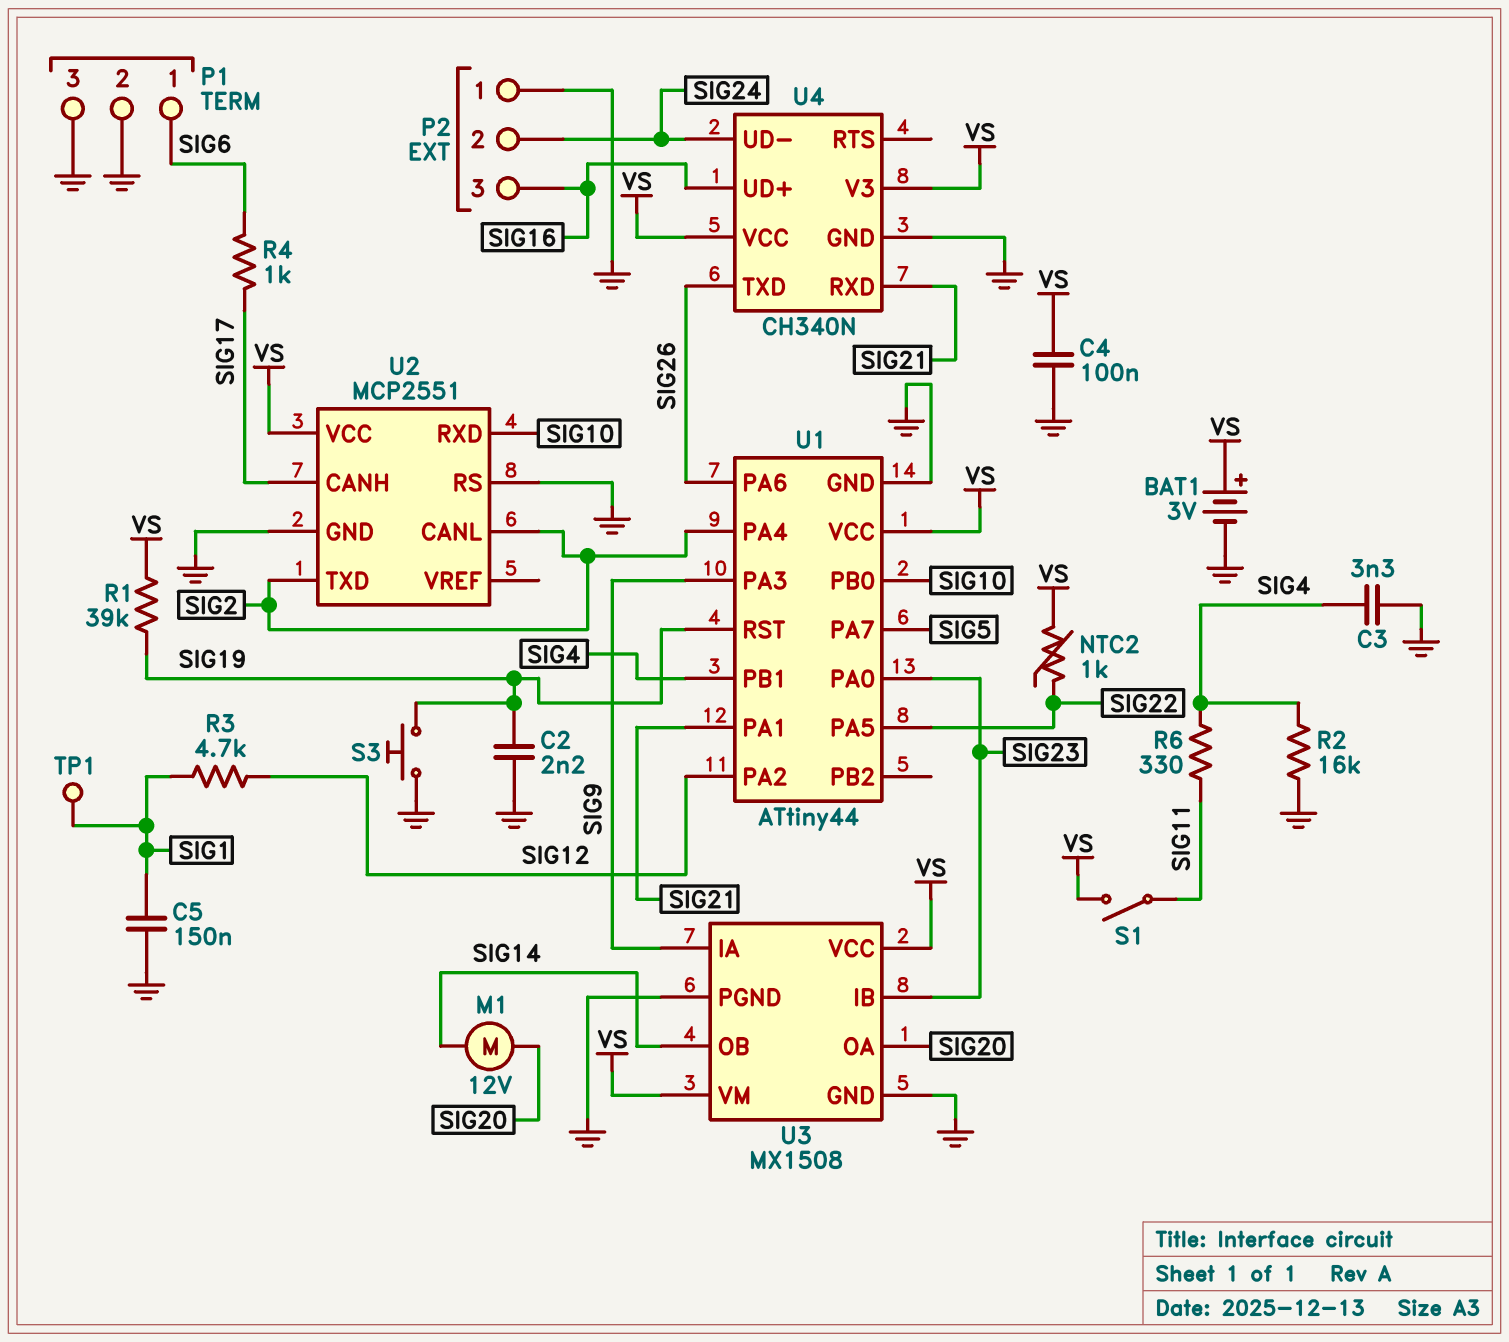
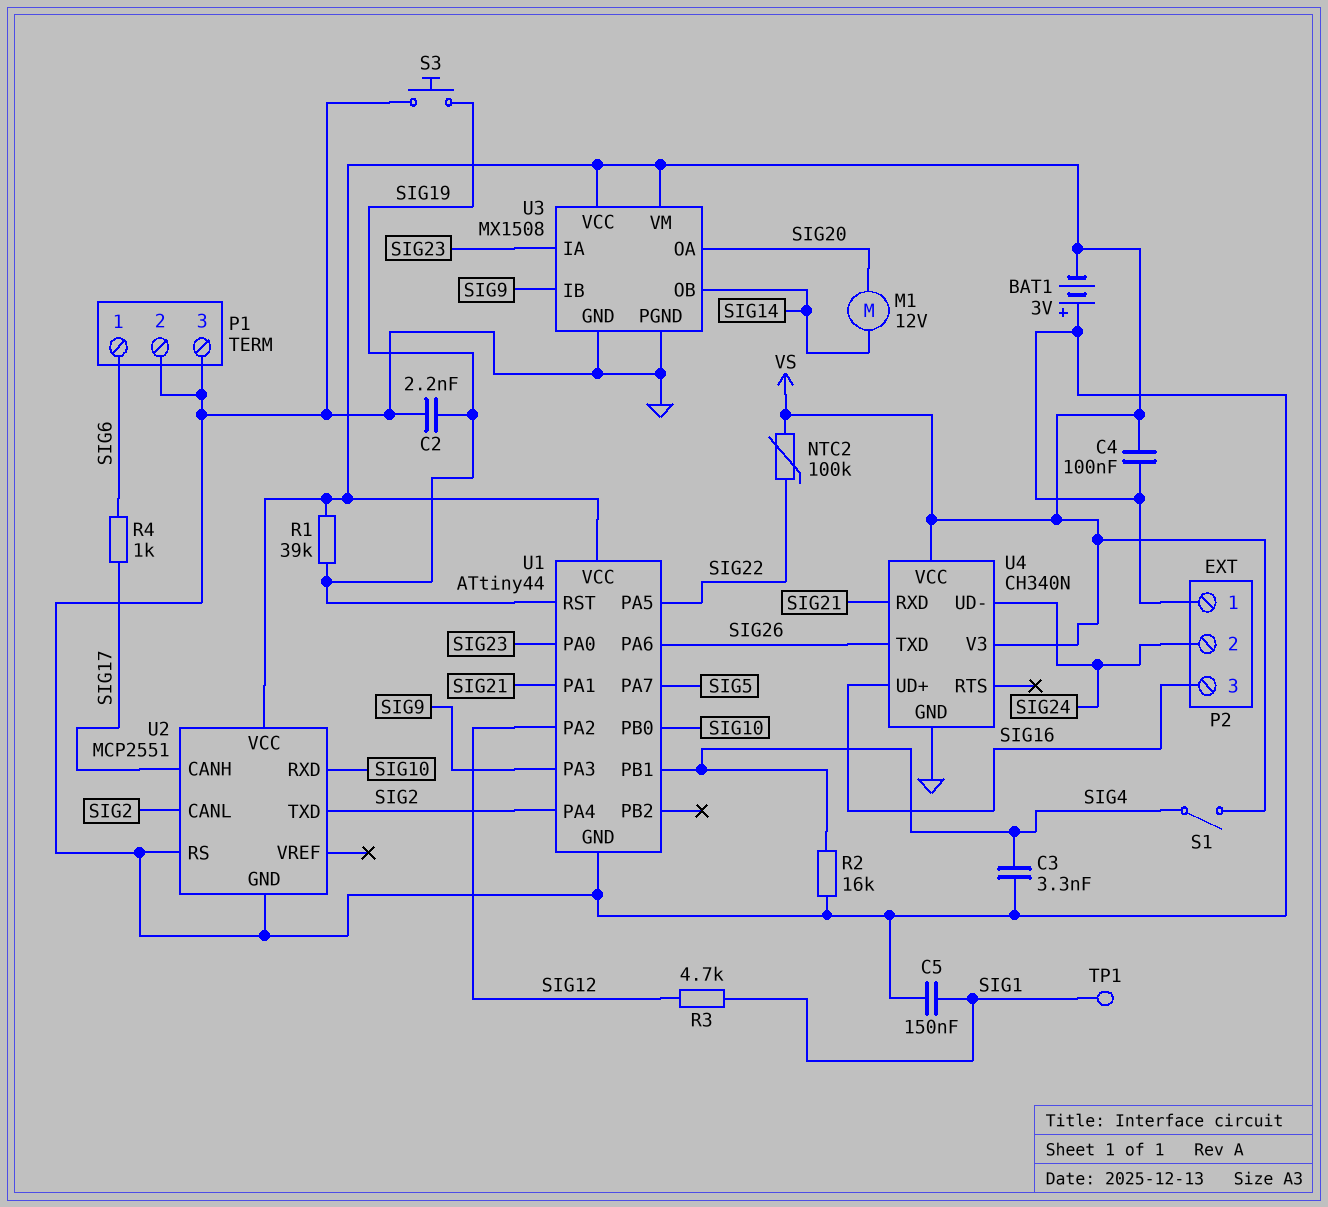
BAT1: 3V (plus VS, minus GND) -> 3V (plus GND, minus VS)
NTC2: 1k (SIG22, VS) -> 100k (SIG22, VS)
R6: 330 (SIG4, SIG11) -> none
S1: switch (SIG11, VS) -> switch (SIG4, VS)
U3 pin IA: SIG9 -> SIG23
U3 pin IB: SIG23 -> SIG9

